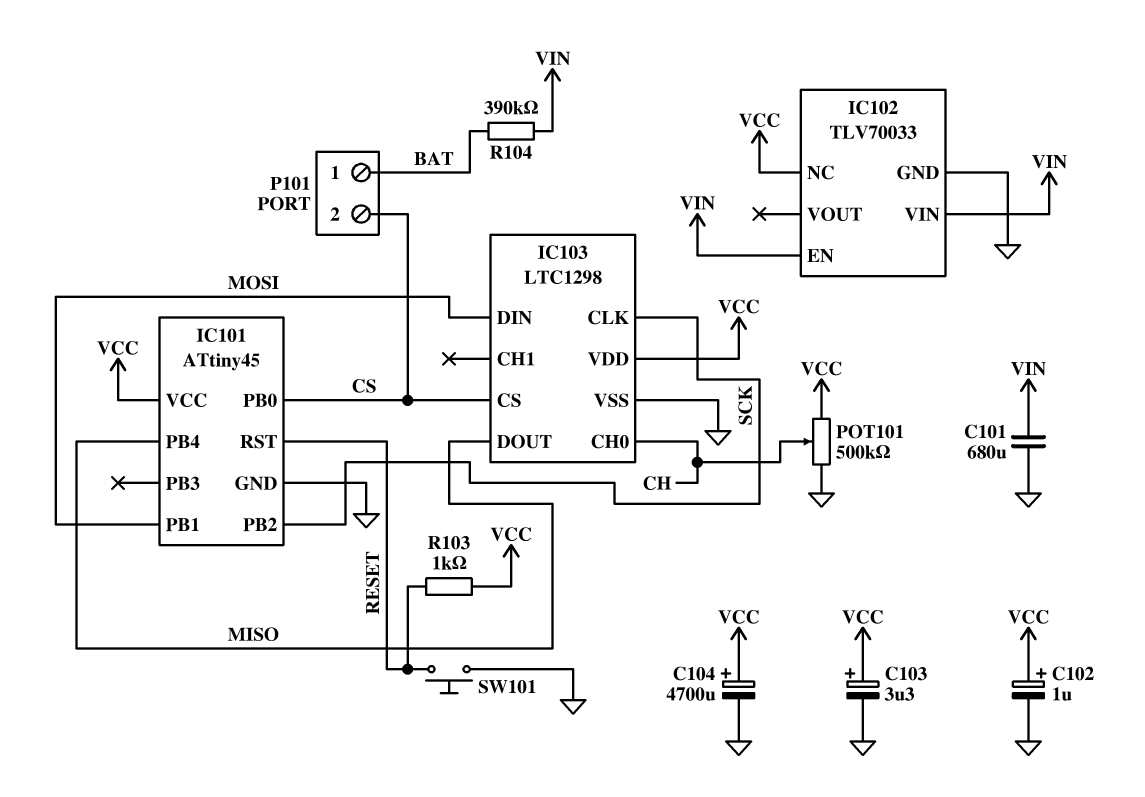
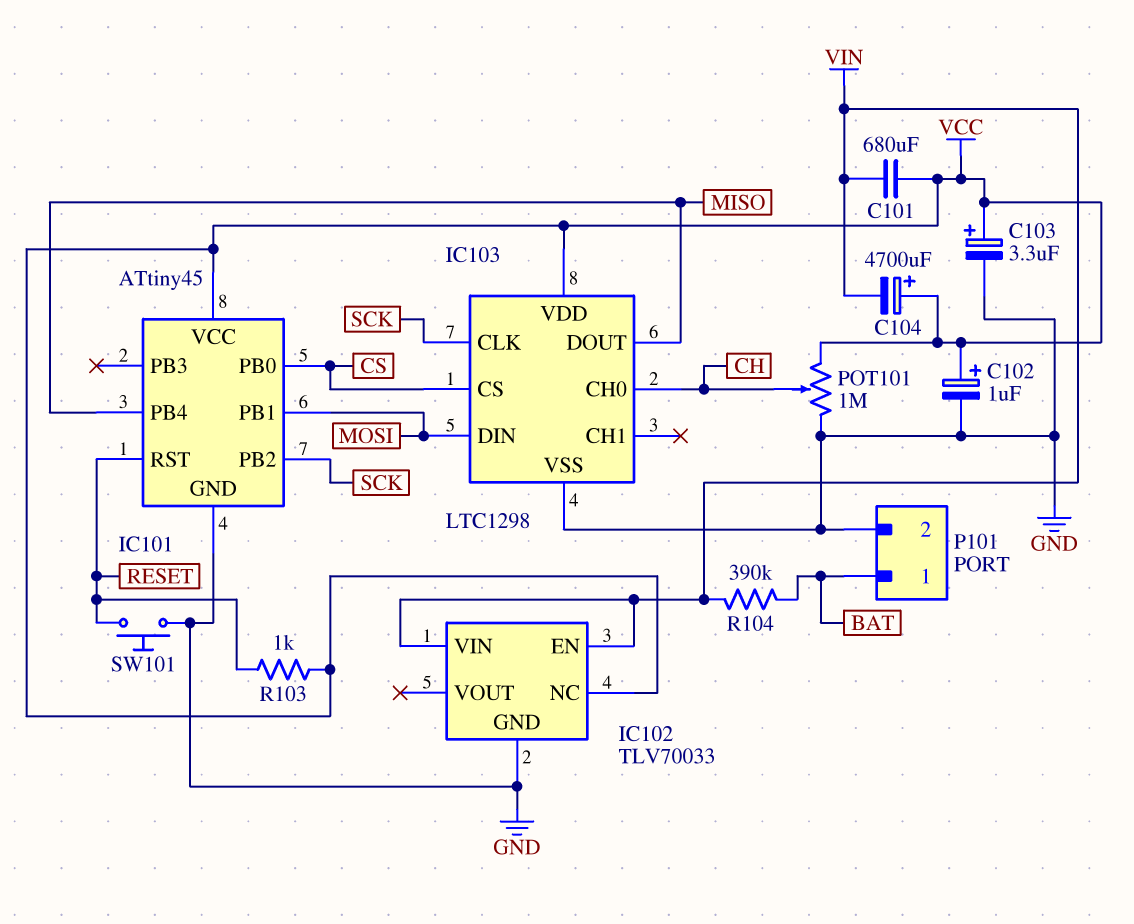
C101: 680uF (GND, VIN) -> 680uF (VCC, VIN)
C104: 4700uF (plus VCC, minus GND) -> 4700uF (plus VCC, minus VIN)
P101 pin 2: CS -> GND
POT101: 500k (GND, VCC, wiper CH) -> 1M (GND, VCC, wiper CH)

